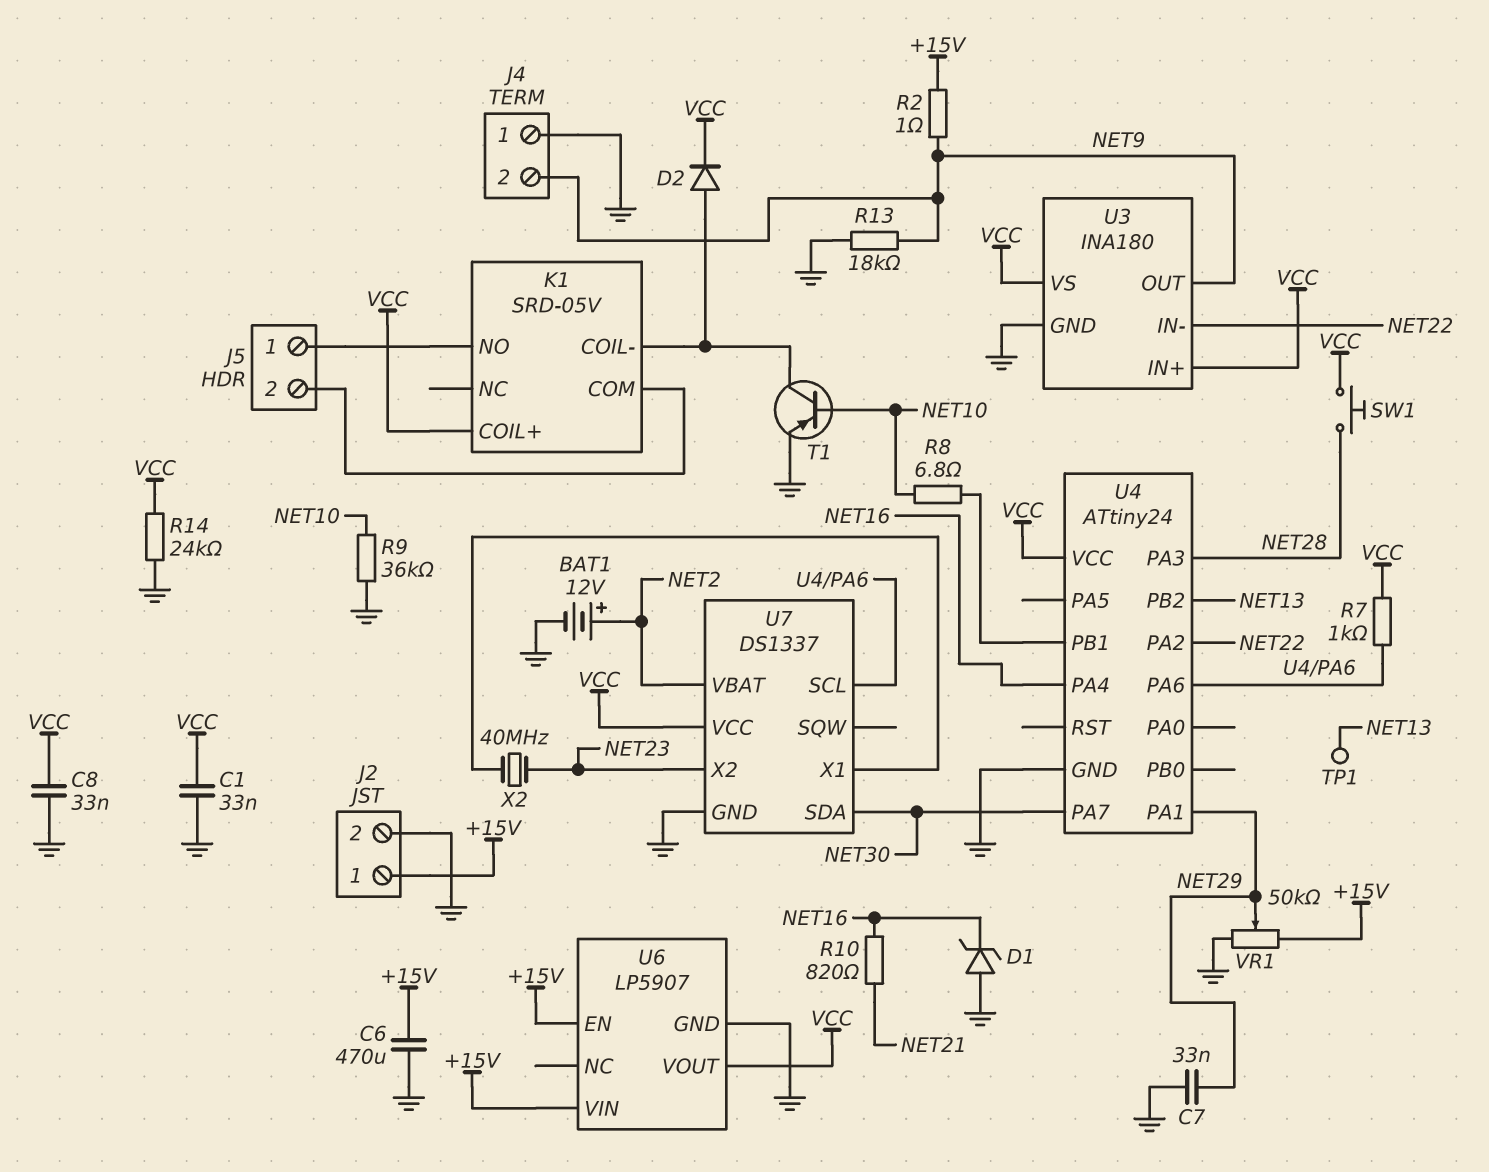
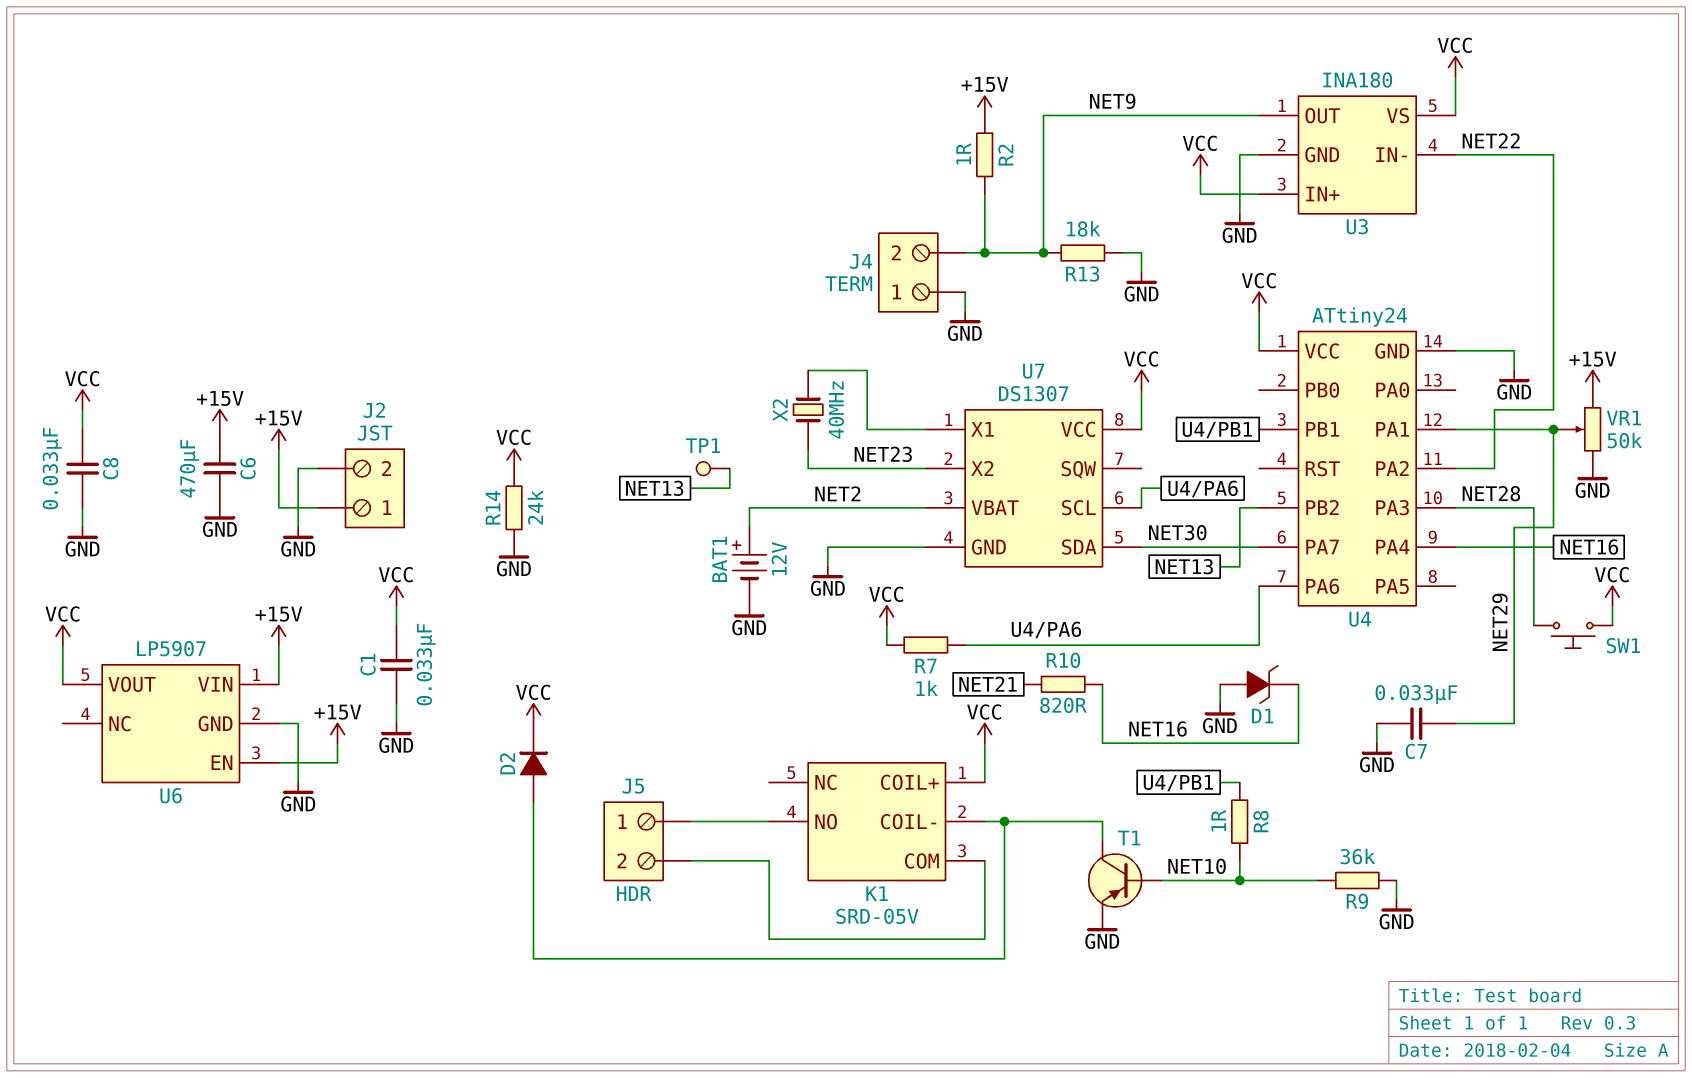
R8: 6.8 (NET10, U4/PB1) -> 1 (NET10, U4/PB1)
U7: DS1337 -> DS1307

